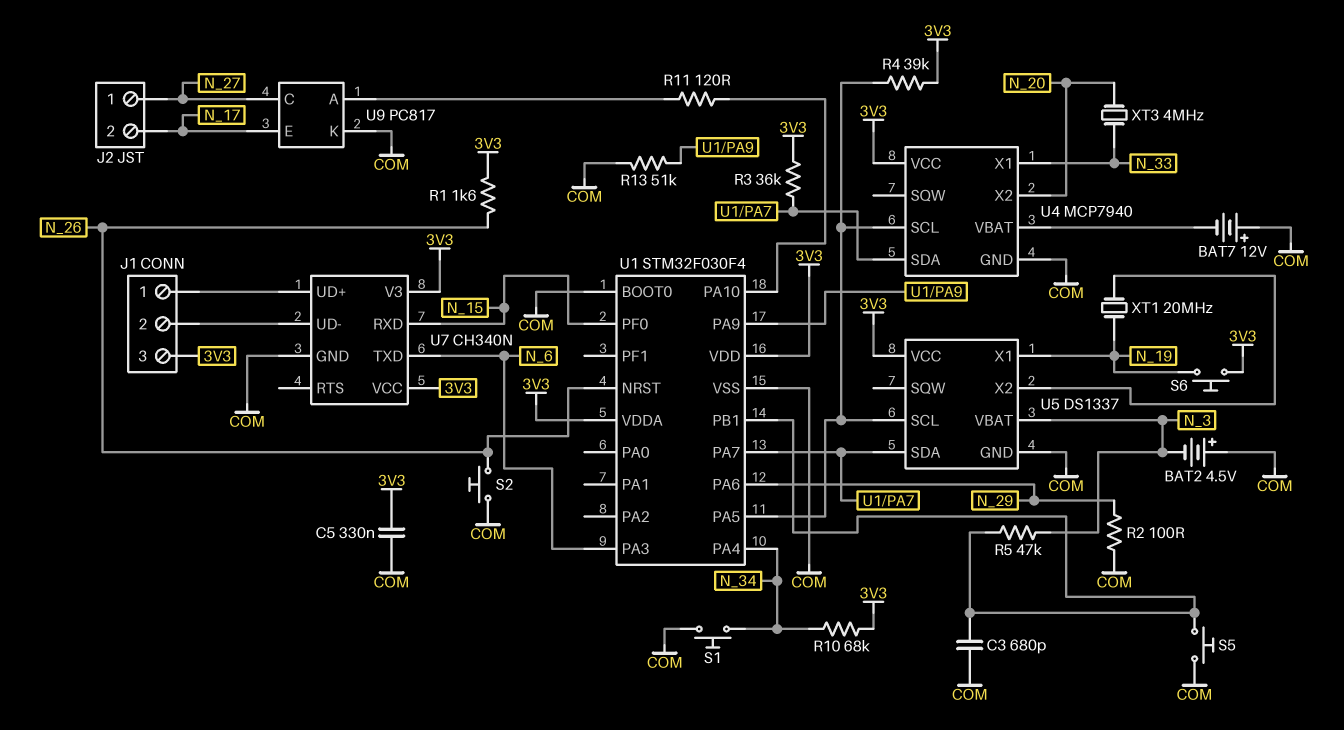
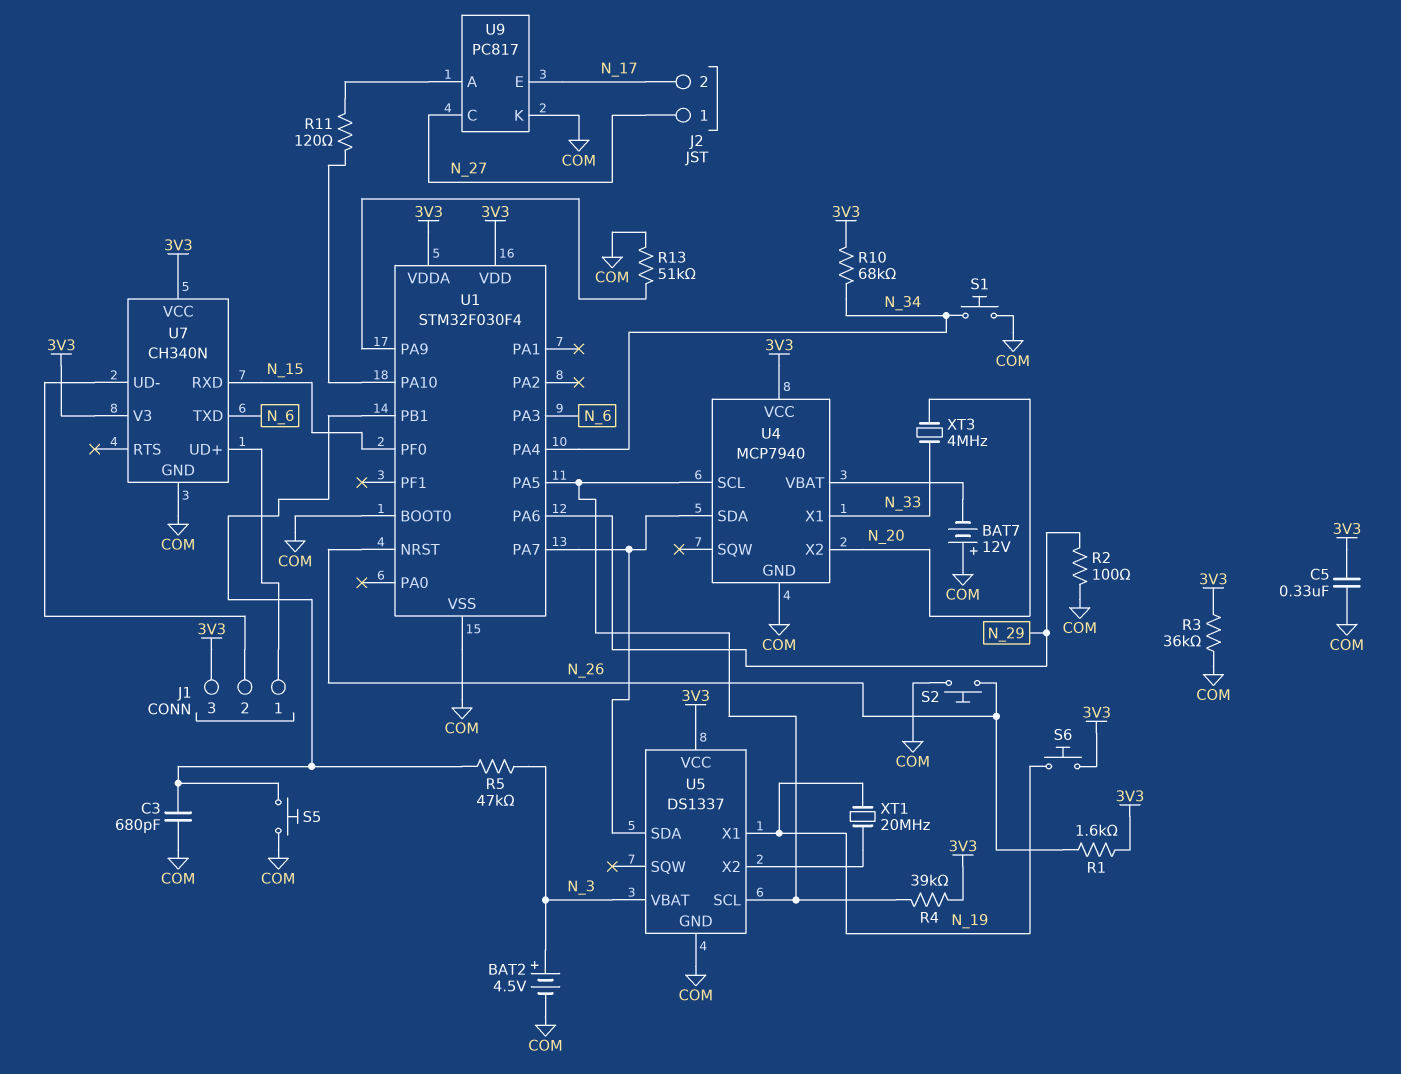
BAT2: 4.5V (plus COM, minus N_3) -> 4.5V (plus N_3, minus COM)
R3: 36k (3V3, U1/PA7) -> 36k (3V3, COM)

